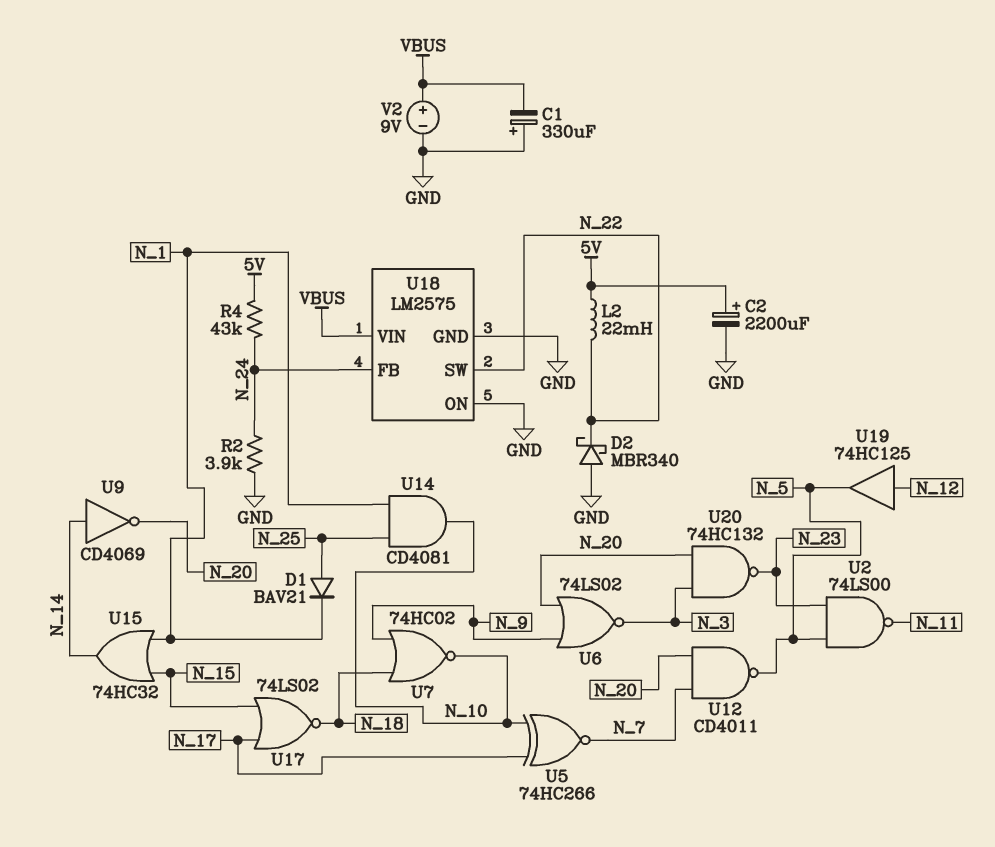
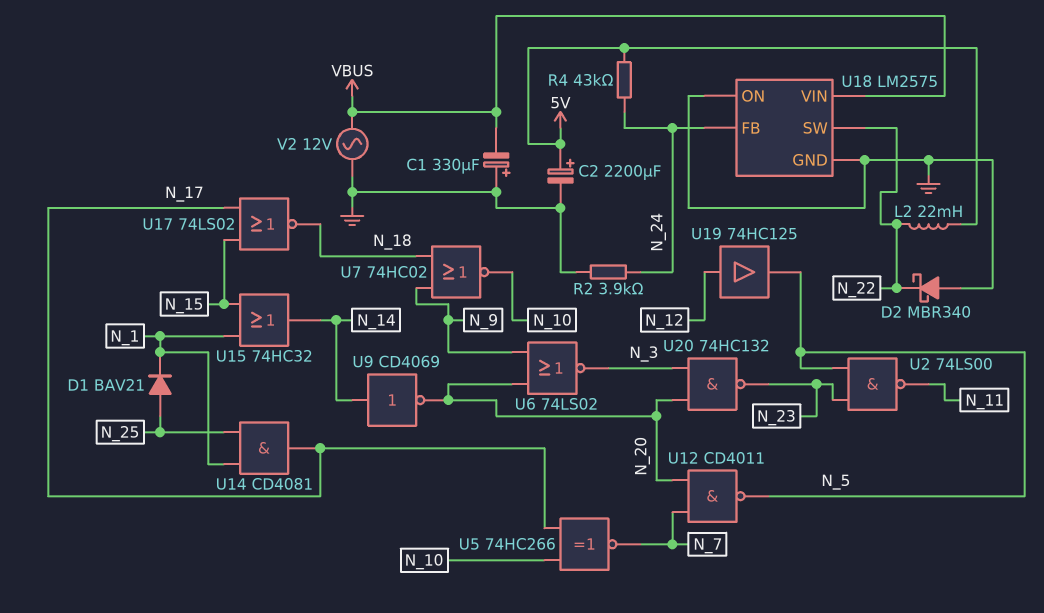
U14: AND CD4081 (in N_1, in N_25, out N_10) -> AND CD4081 (in N_1, in N_25, out N_17)
V2: 9V (plus VBUS, minus GND) -> AC 12V (GND, VBUS)

